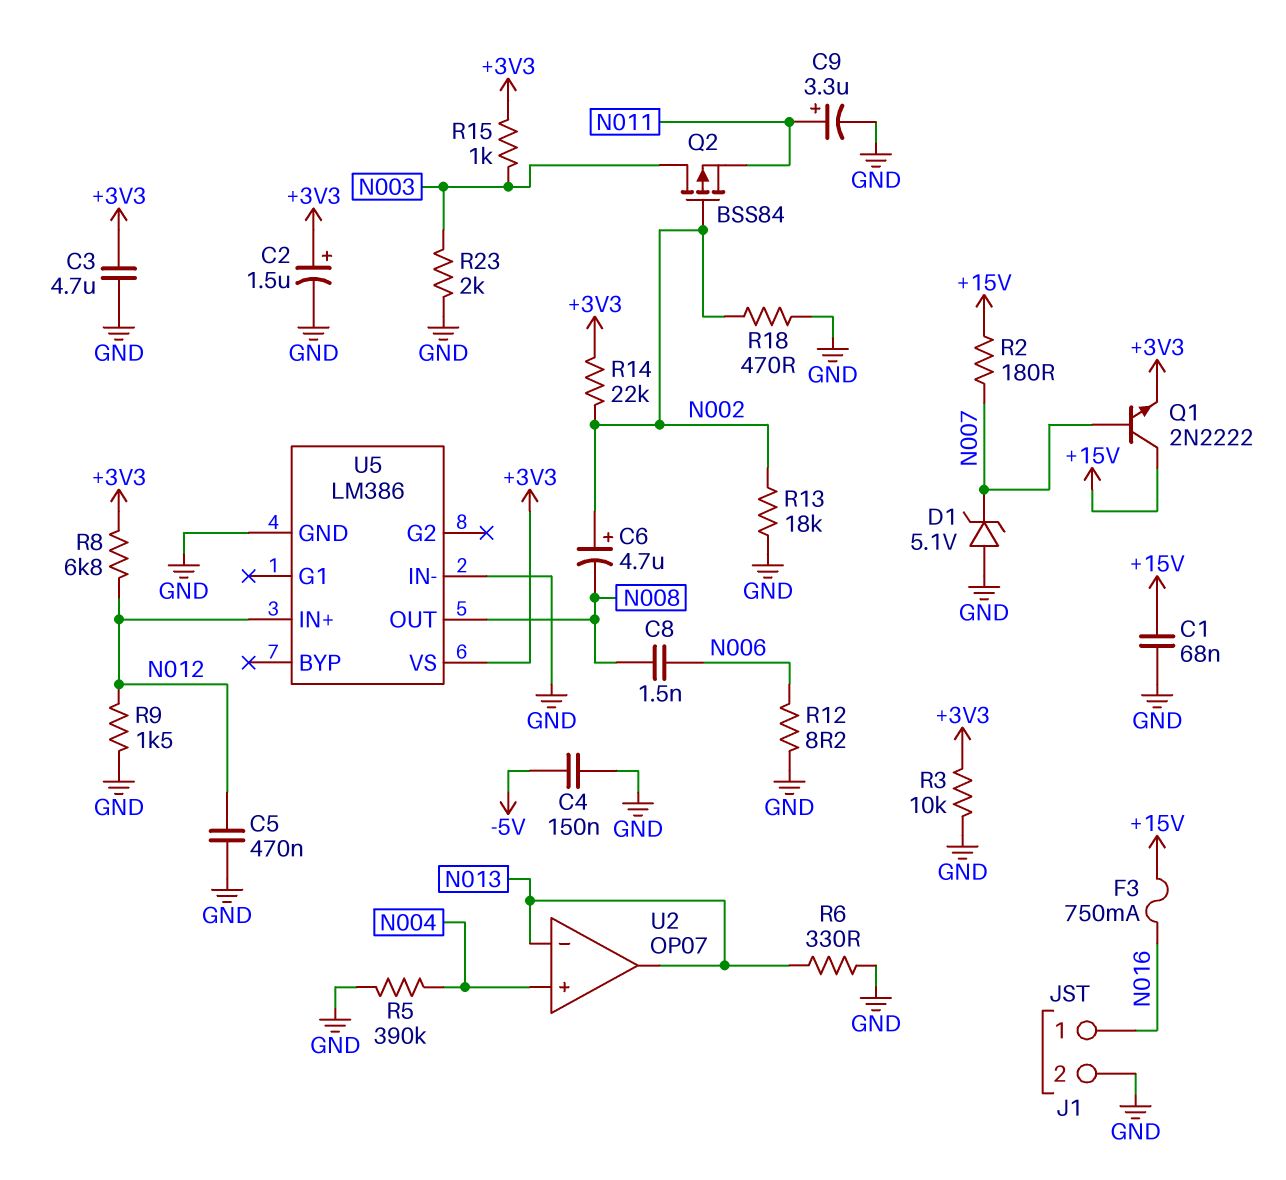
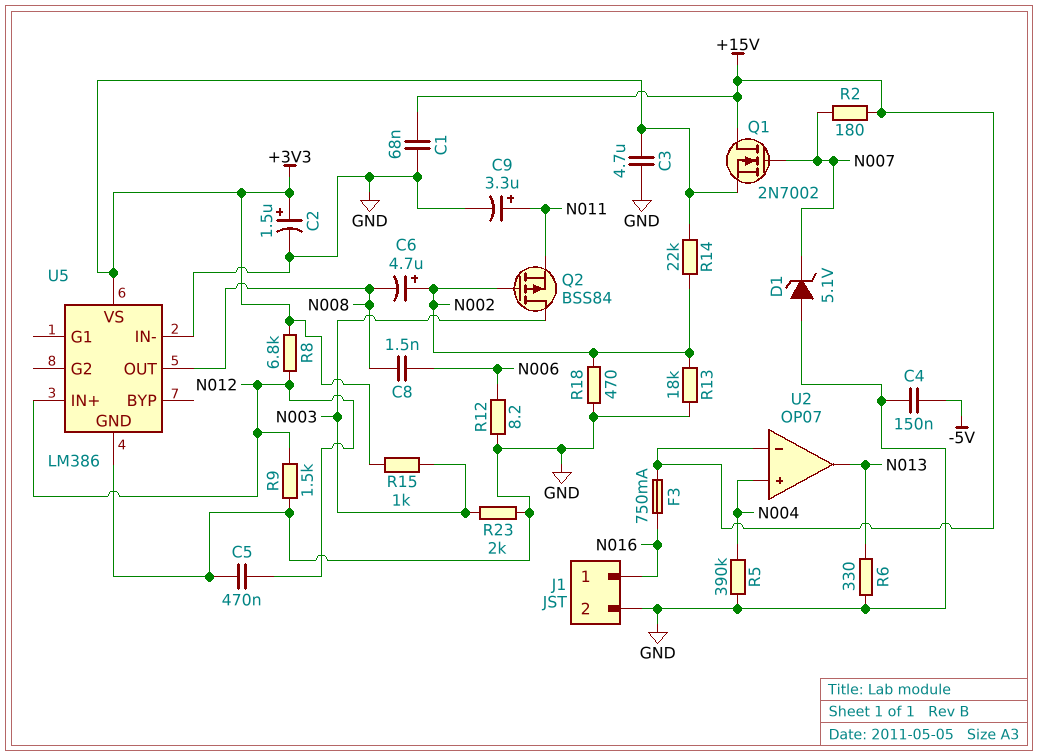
Q1: NPN 2N2222 (B N007, C +15V, E +3V3) -> NMOS 2N7002 (G N007, D +15V, S +3V3)
R3: 10k (+3V3, GND) -> none
U2 pin in-: N013 -> +15V

